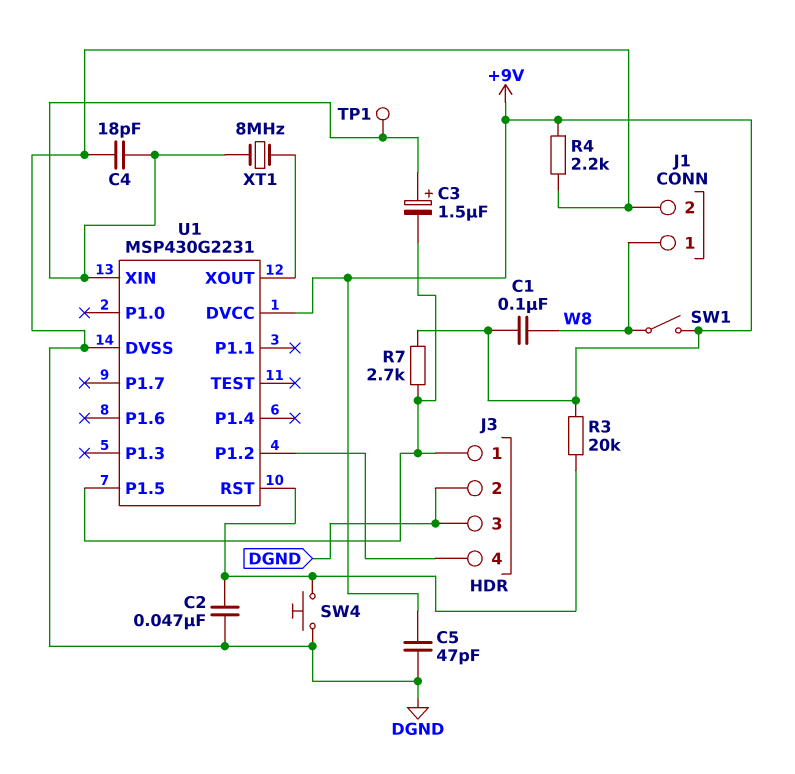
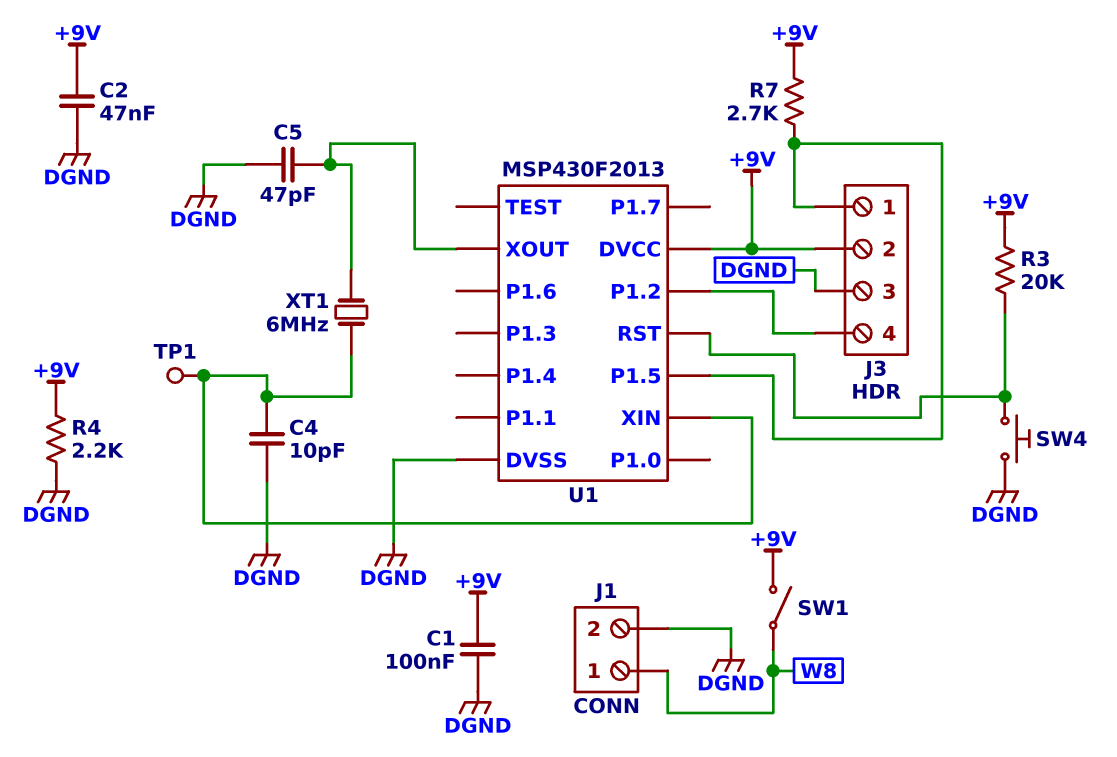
C1: 100nF (+9V, W8) -> 100nF (+9V, DGND)
C2: 47nF (DGND, U1/RST) -> 47nF (+9V, DGND)
C3: 1.5uF (plus U1/XIN, minus J3/1) -> none
C4: 18pF (DGND, U1/XIN) -> 10pF (DGND, U1/XIN)
C5: 47pF (+9V, DGND) -> 47pF (DGND, U1/XOUT)
J3 pin 2: DGND -> +9V
U1: MSP430G2231 -> MSP430F2013
XT1: 8MHz (U1/XIN, U1/XOUT) -> 6MHz (U1/XIN, U1/XOUT)

